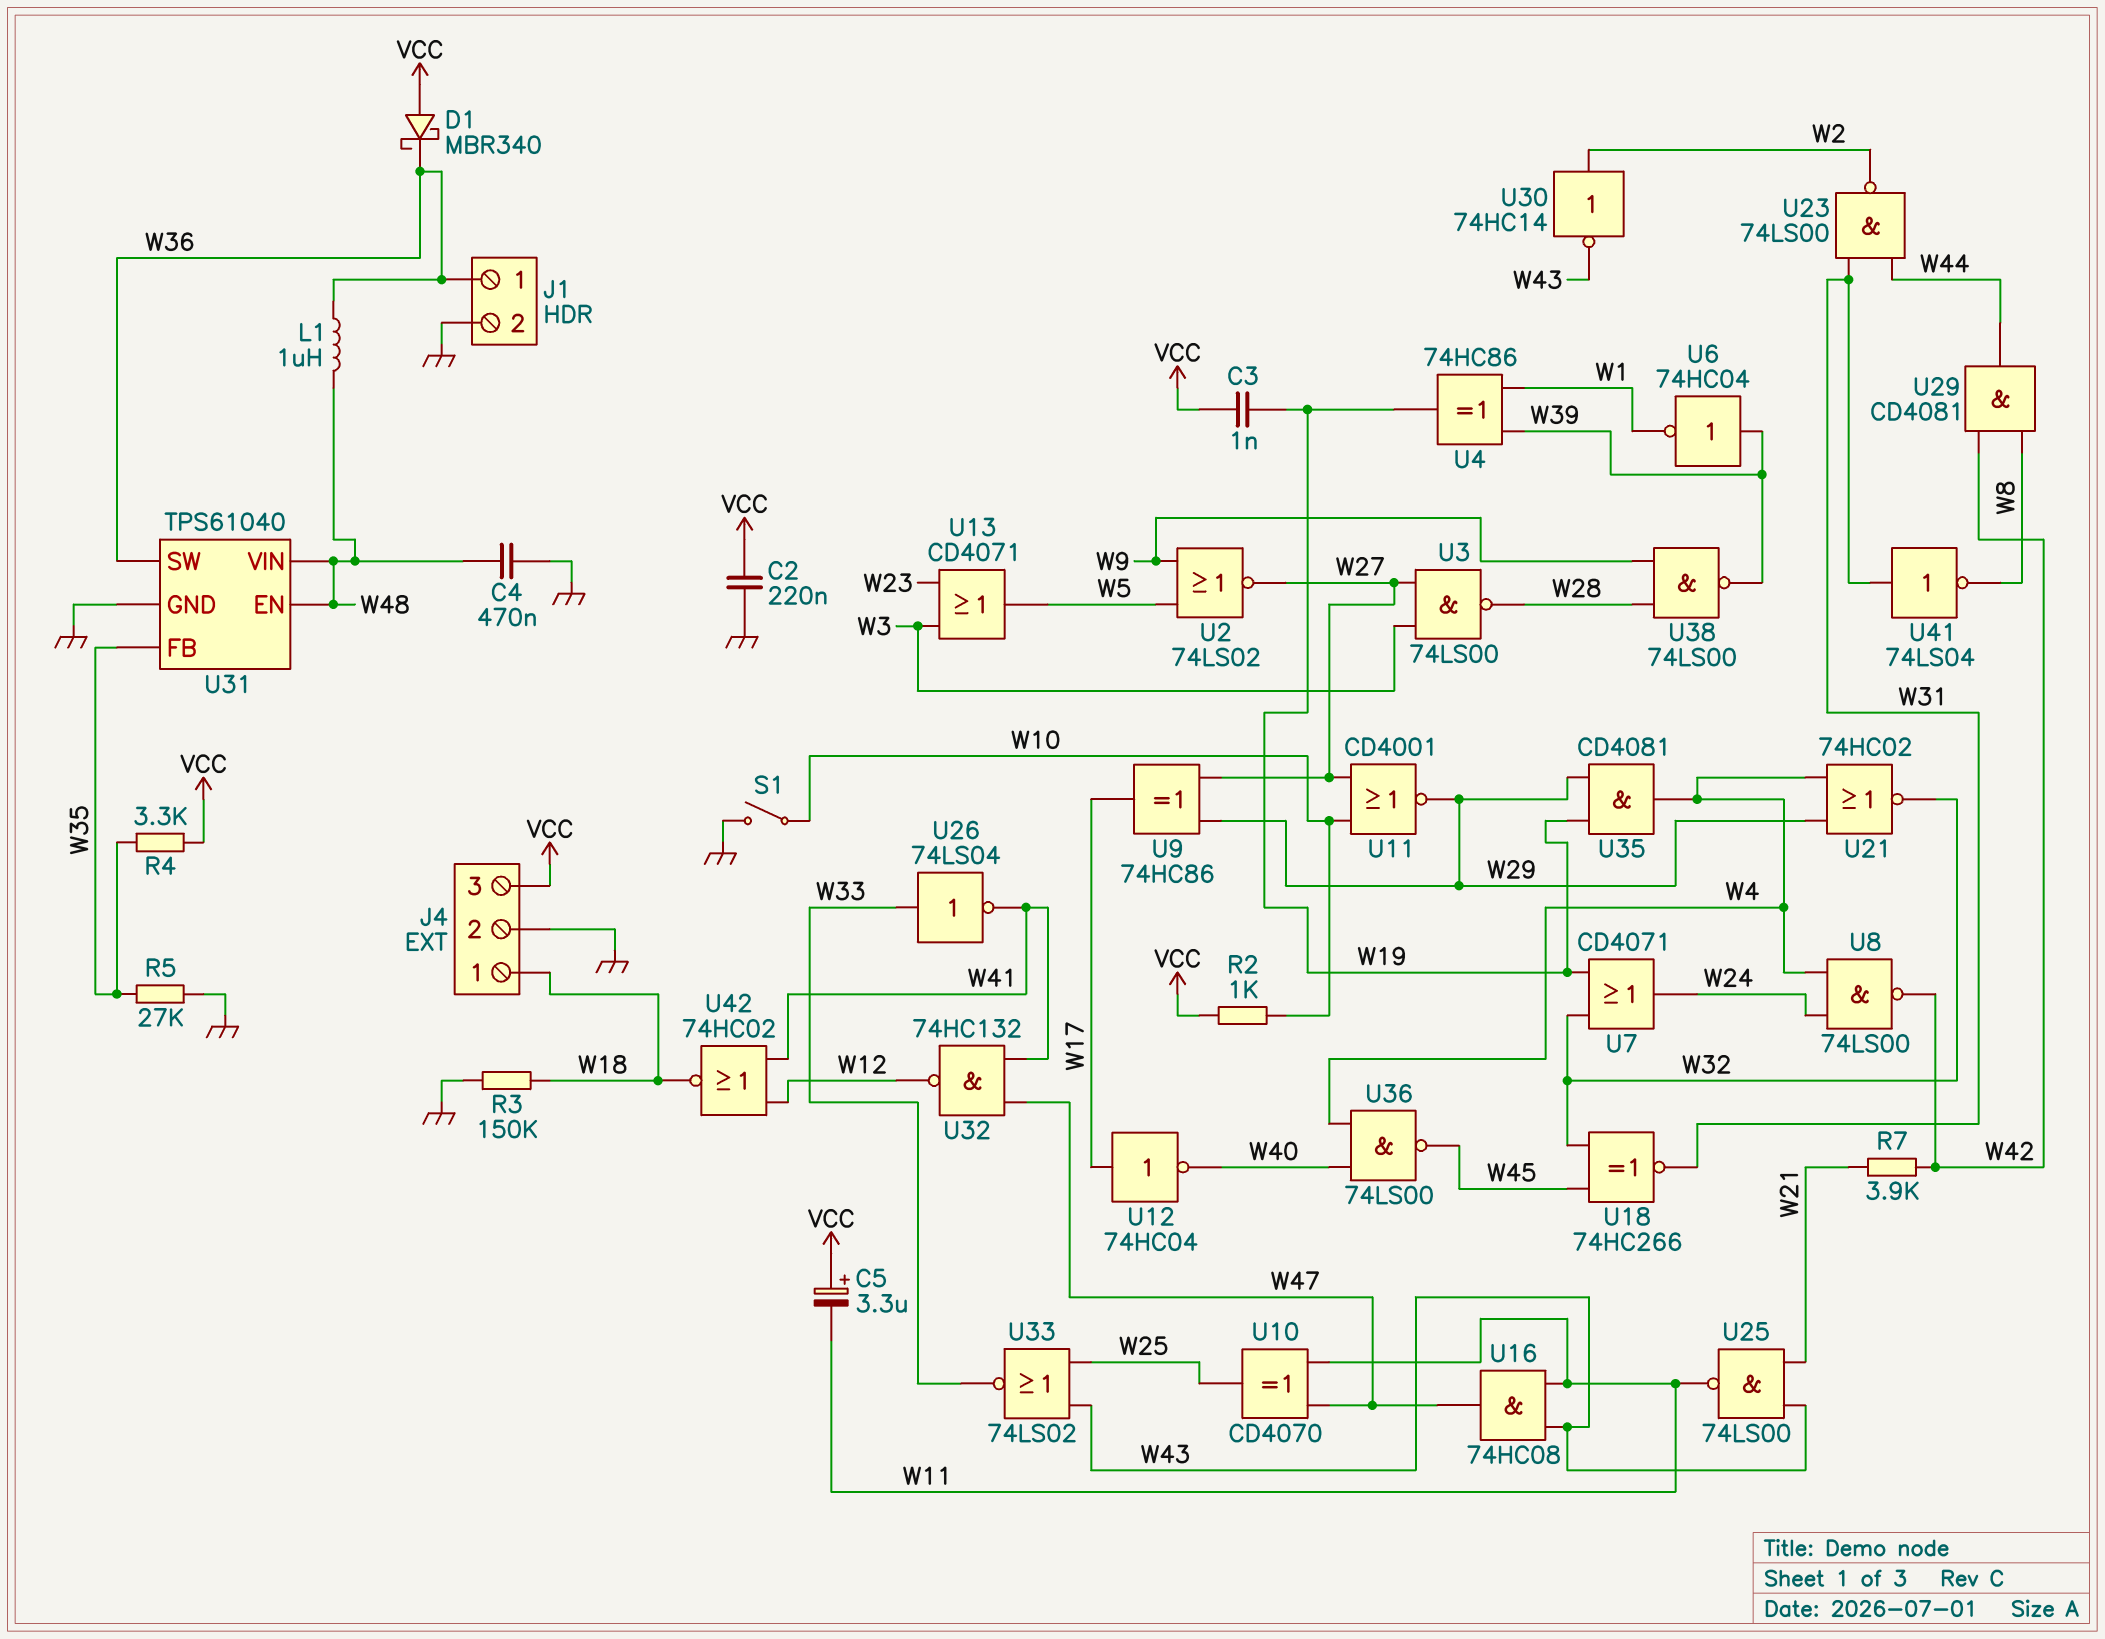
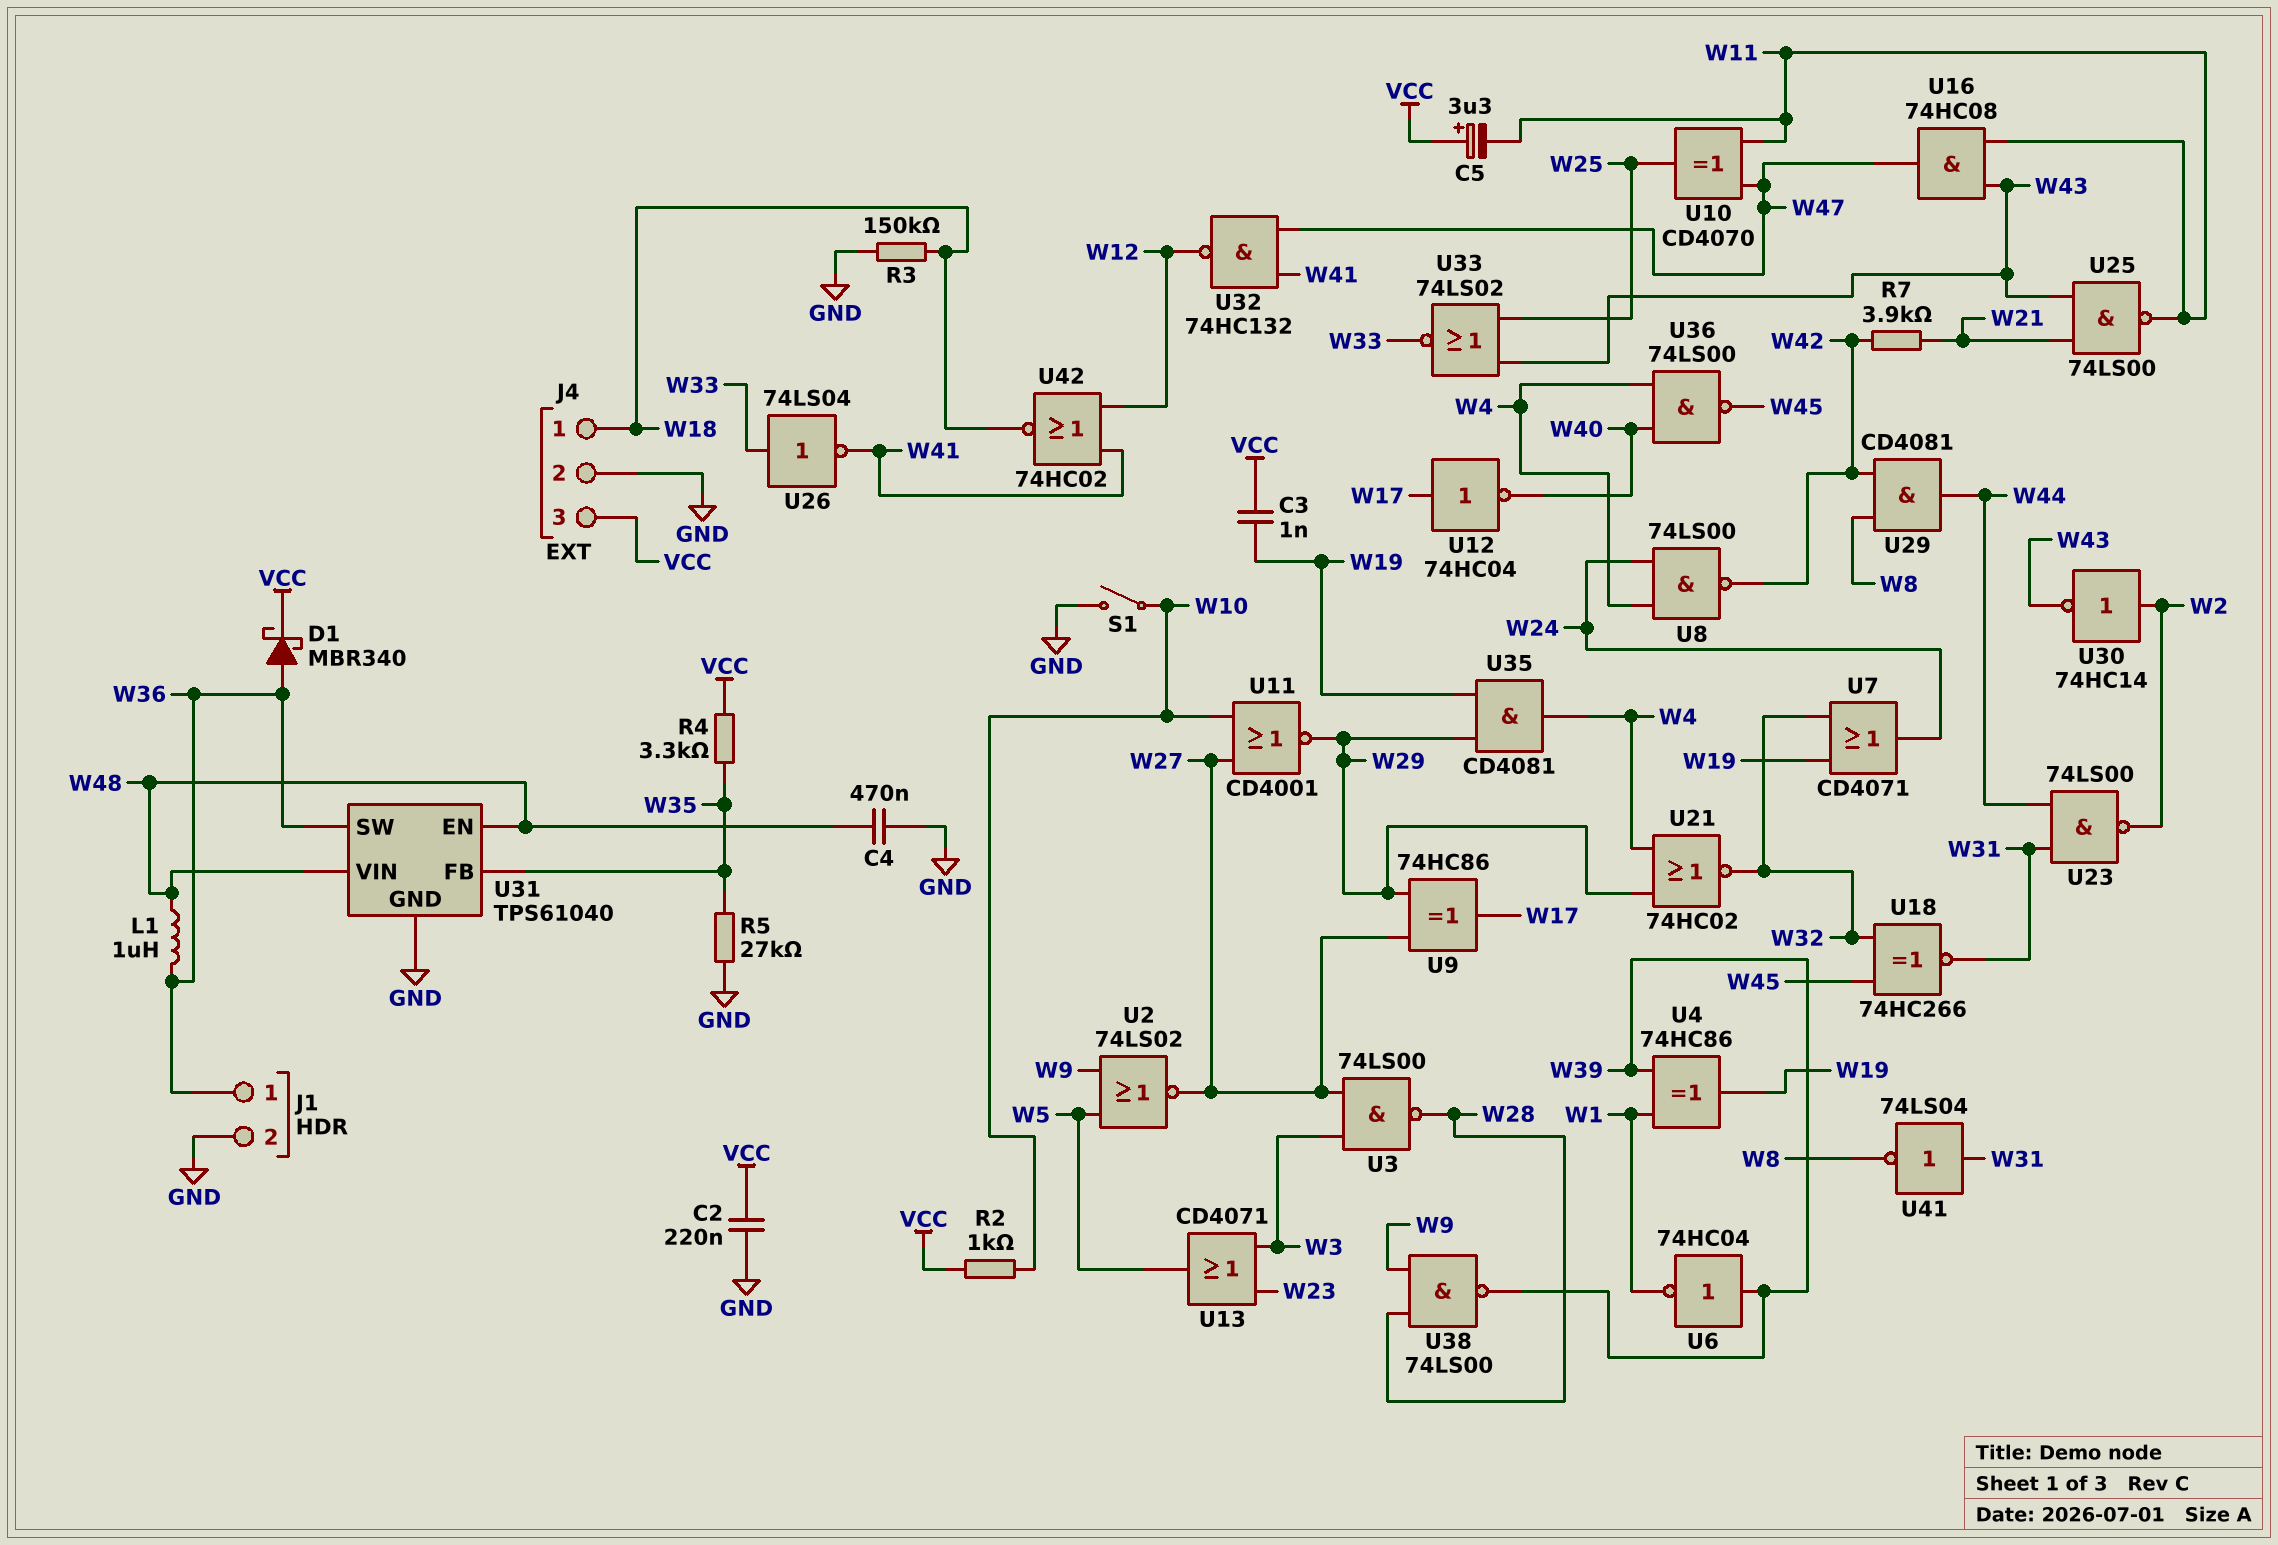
D1: schottky MBR340 (A VCC, K W36) -> schottky MBR340 (A W36, K VCC)

